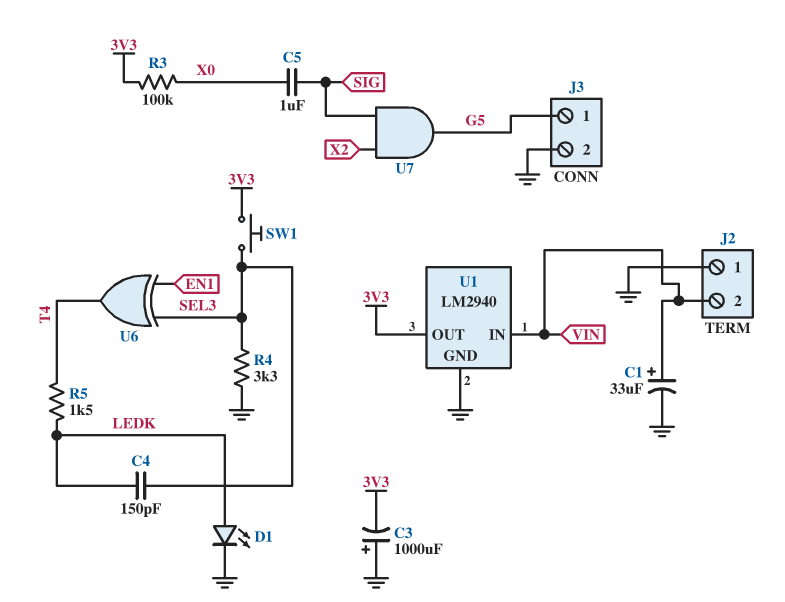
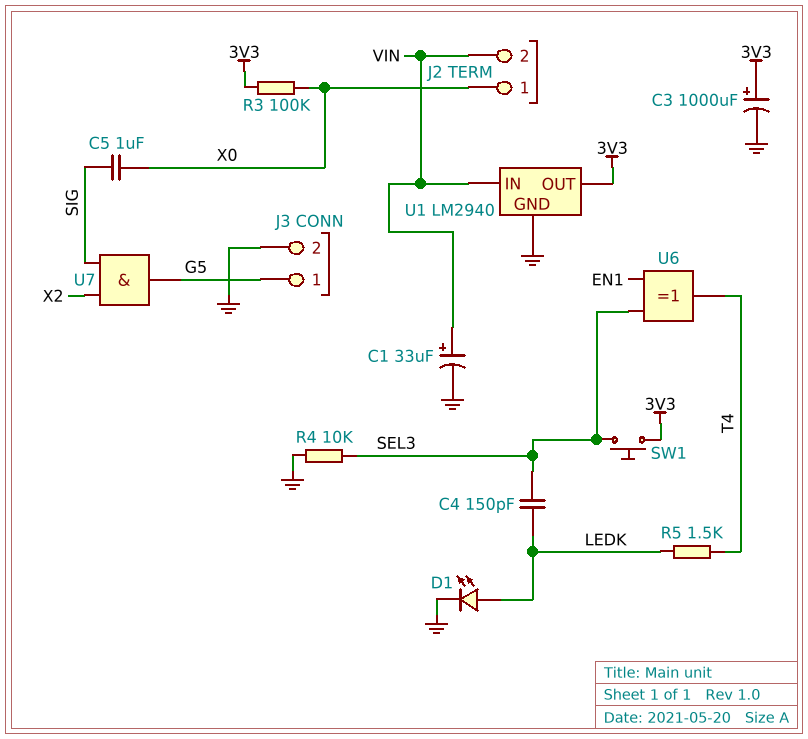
C3: 1000uF (plus GND, minus 3V3) -> 1000uF (plus 3V3, minus GND)
J2 pin 1: GND -> X0
R4: 3.3k (GND, SEL3) -> 10k (GND, SEL3)

